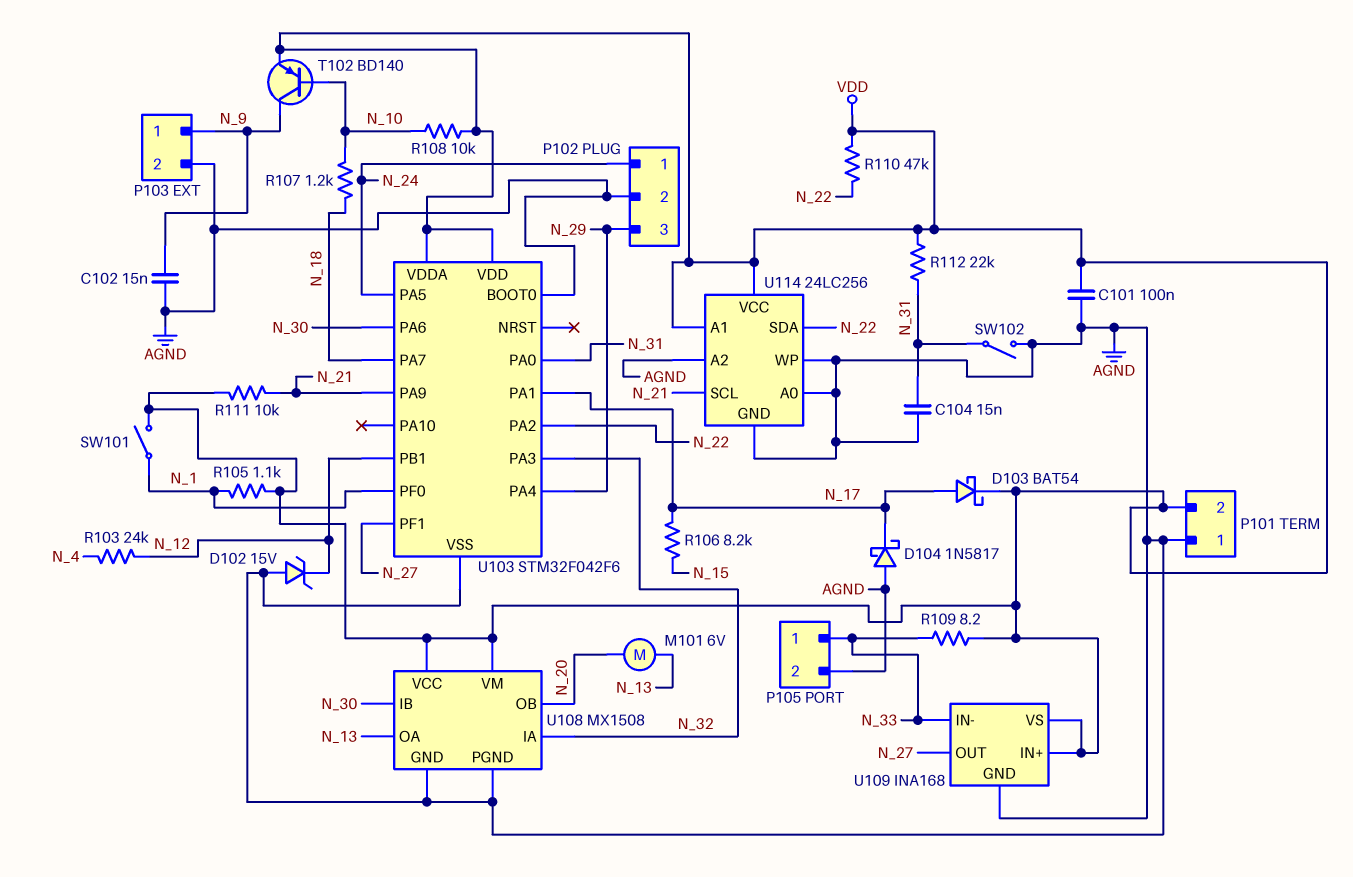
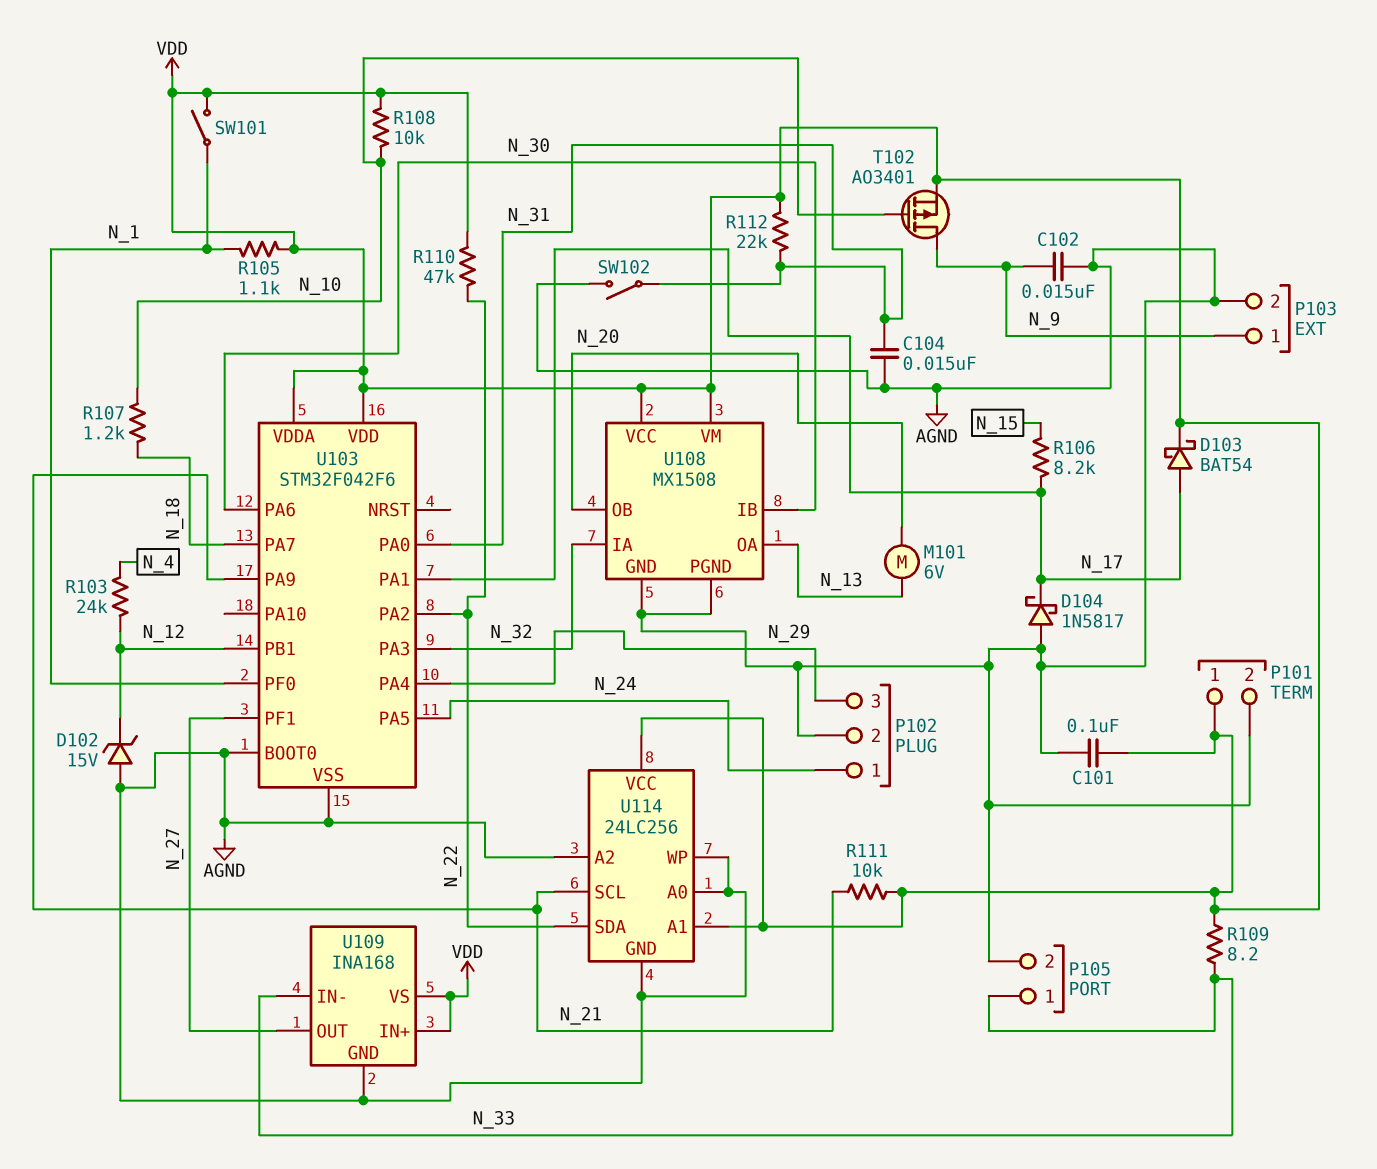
P101 pin 1: AGND -> VDD
P101 pin 2: VDD -> AGND
T102: PNP BD140 (B N_10, C N_9, E VDD) -> PMOS AO3401 (G N_10, D N_9, S VDD)

